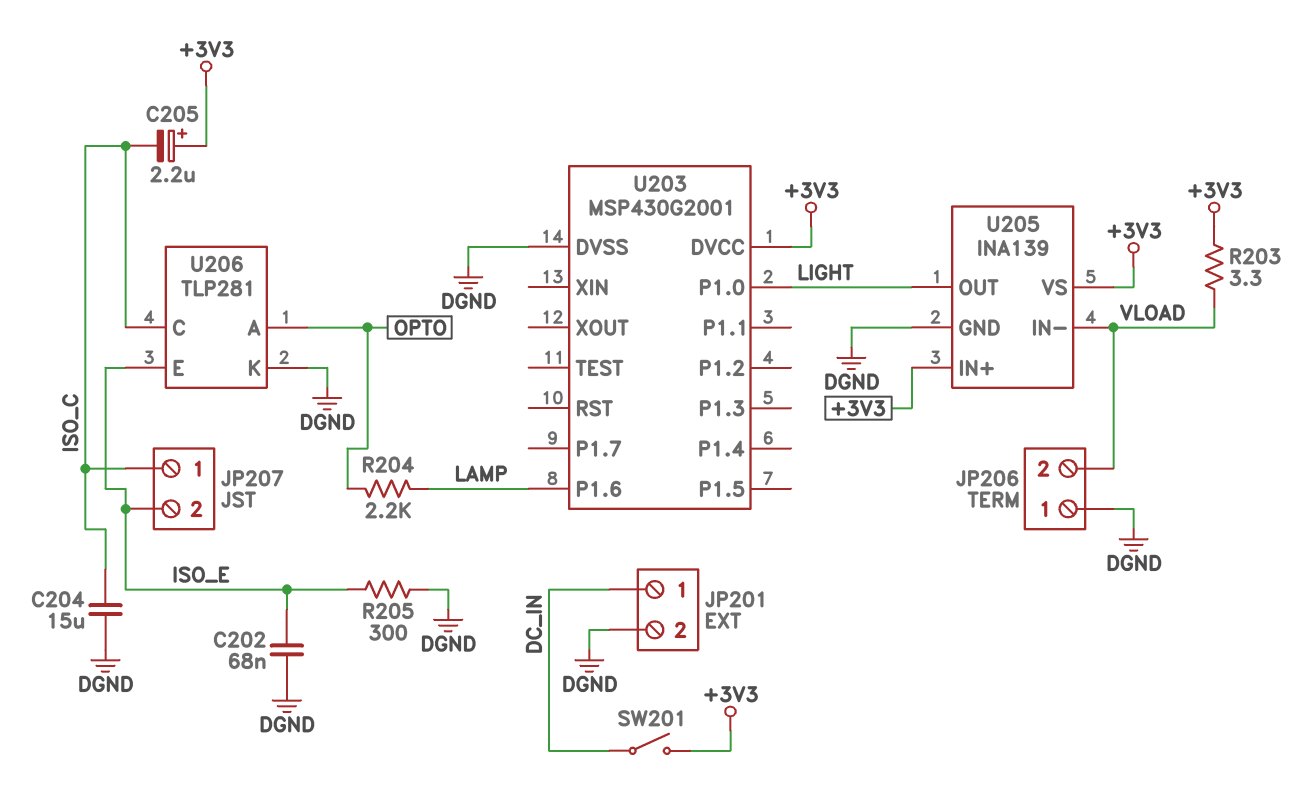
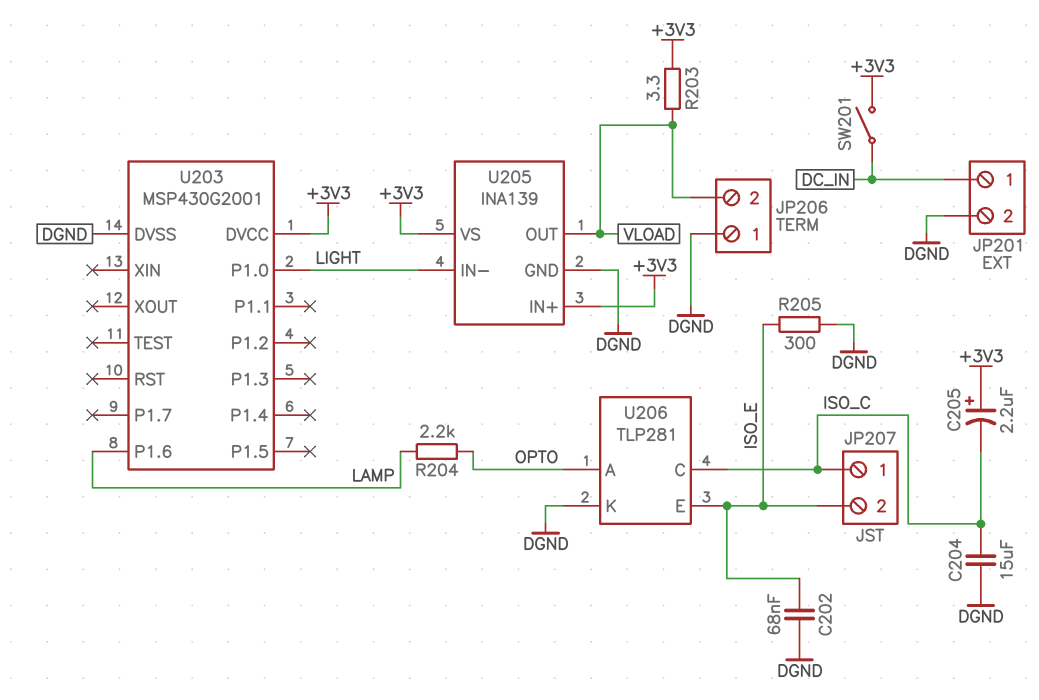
U205 pin IN-: VLOAD -> LIGHT
U205 pin OUT: LIGHT -> VLOAD

